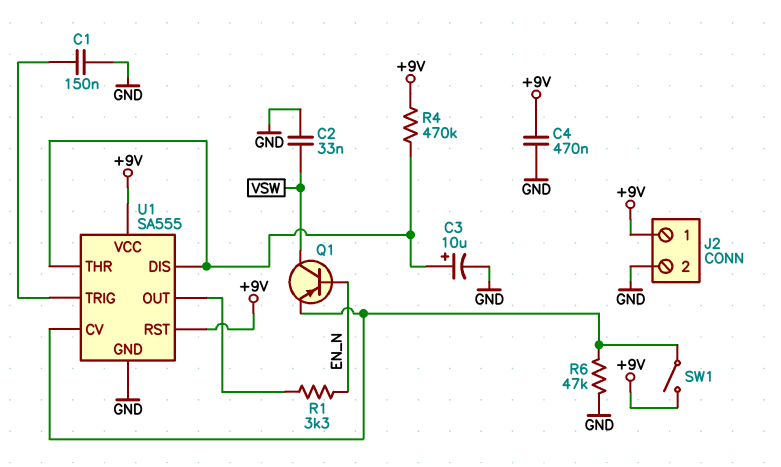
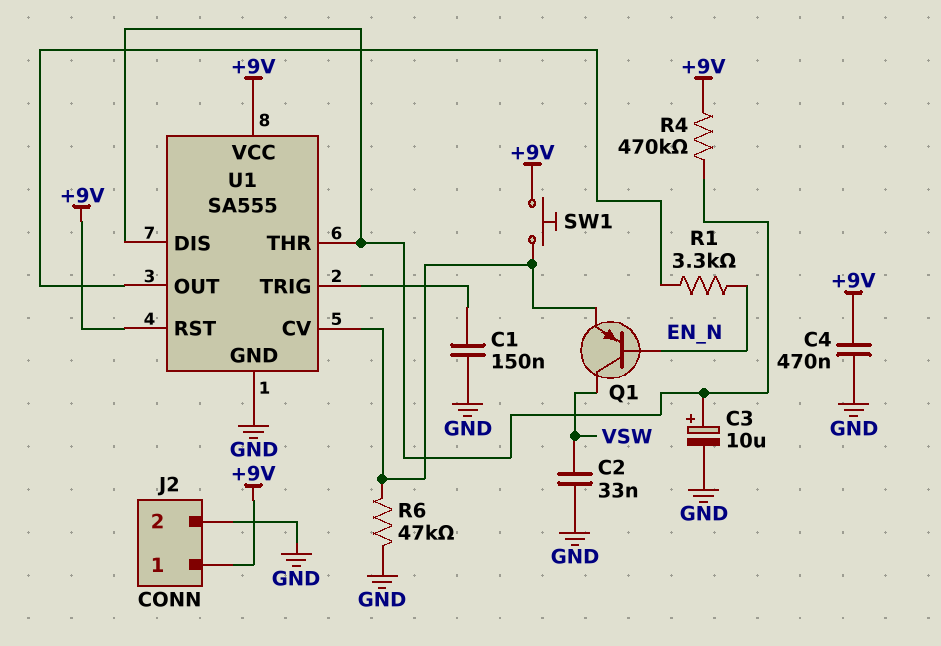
SW1: switch (+9V, U1/CV) -> button (+9V, U1/CV)

